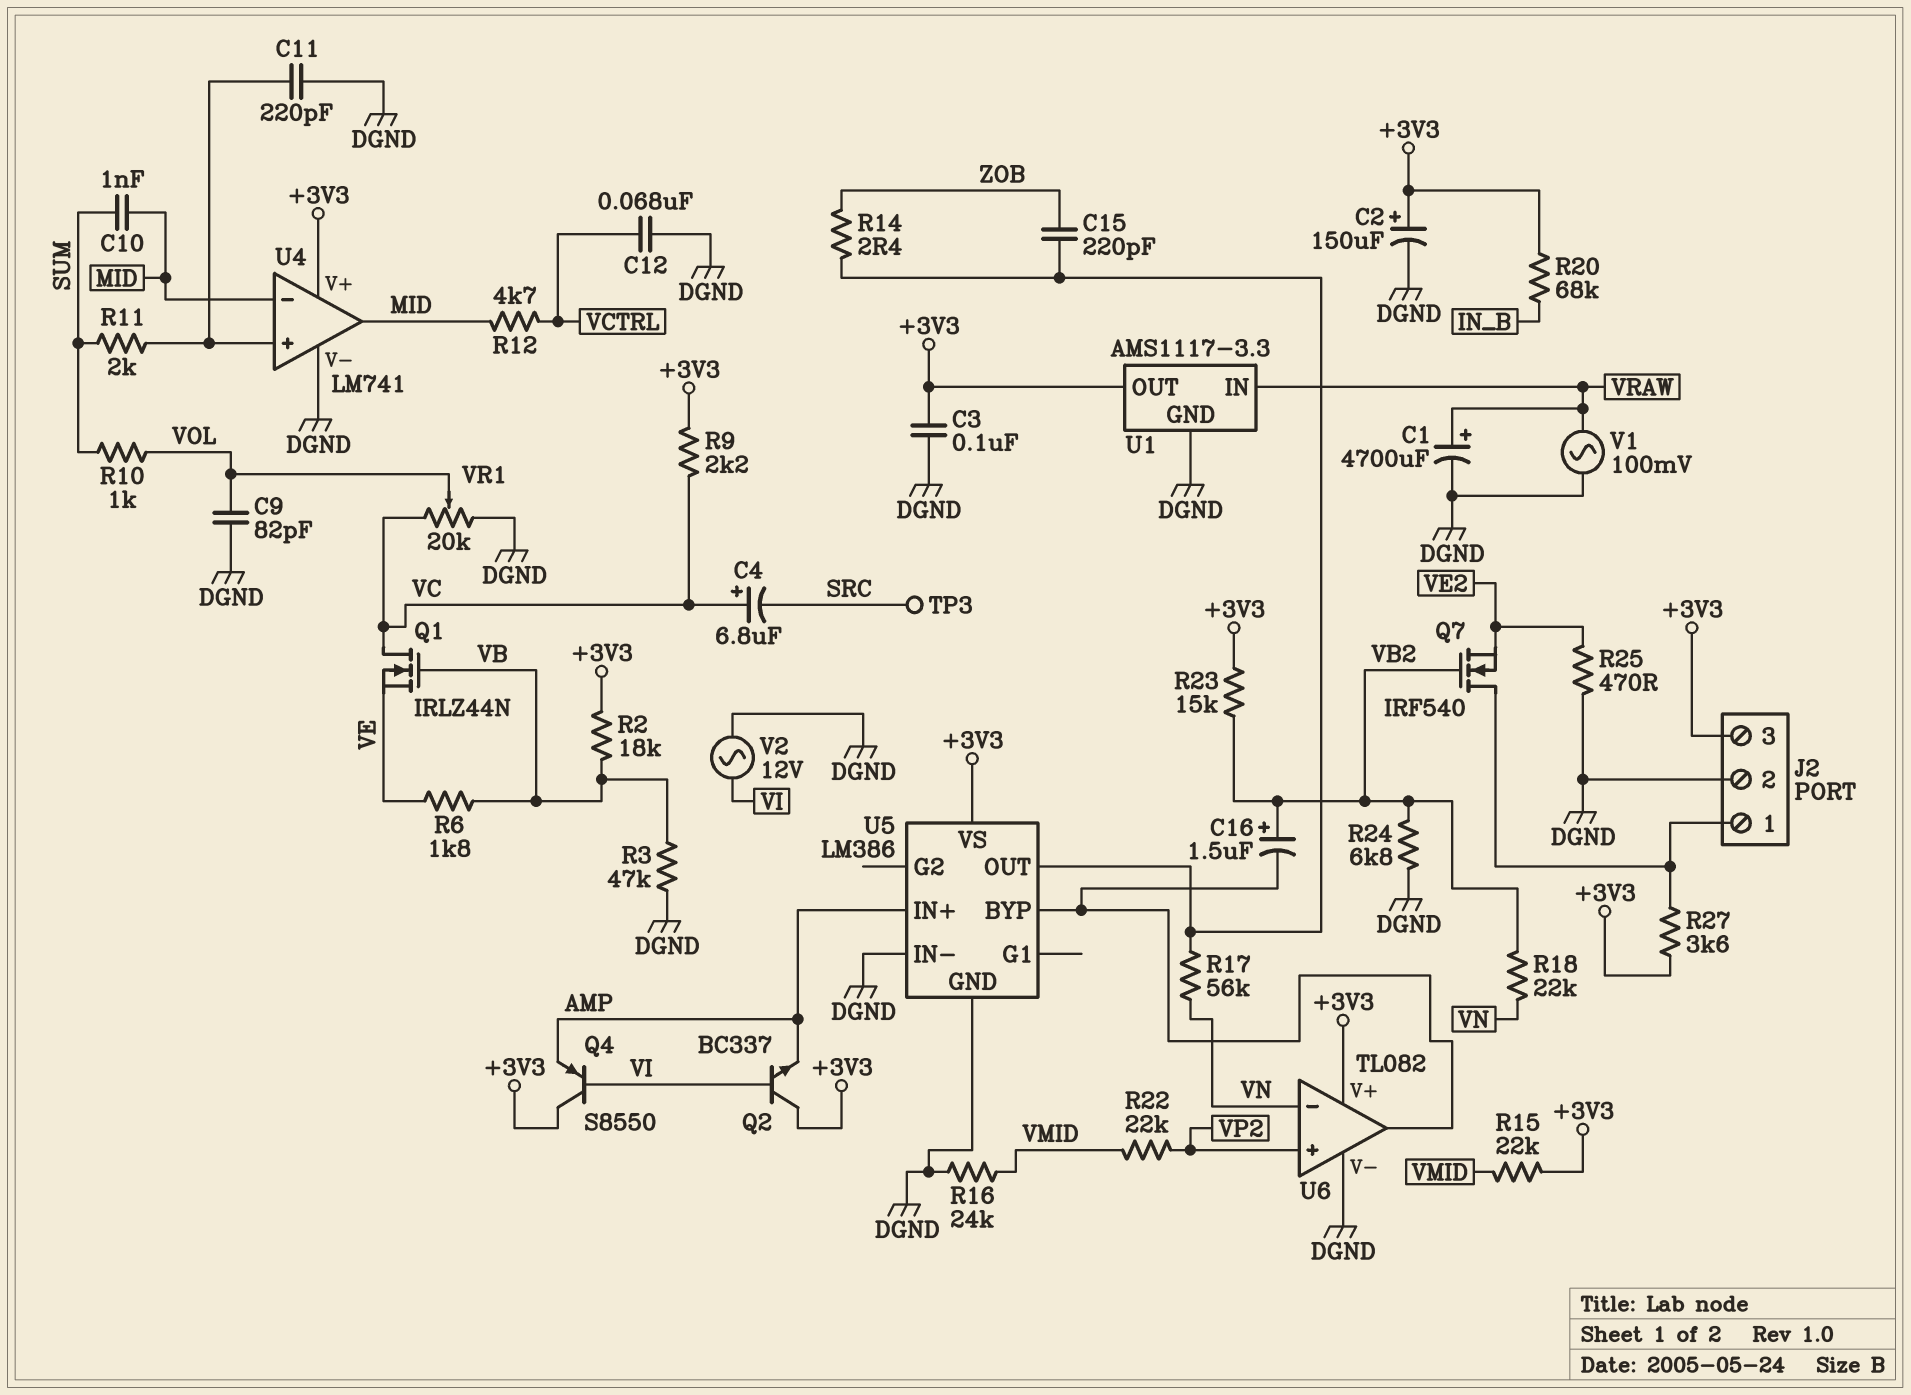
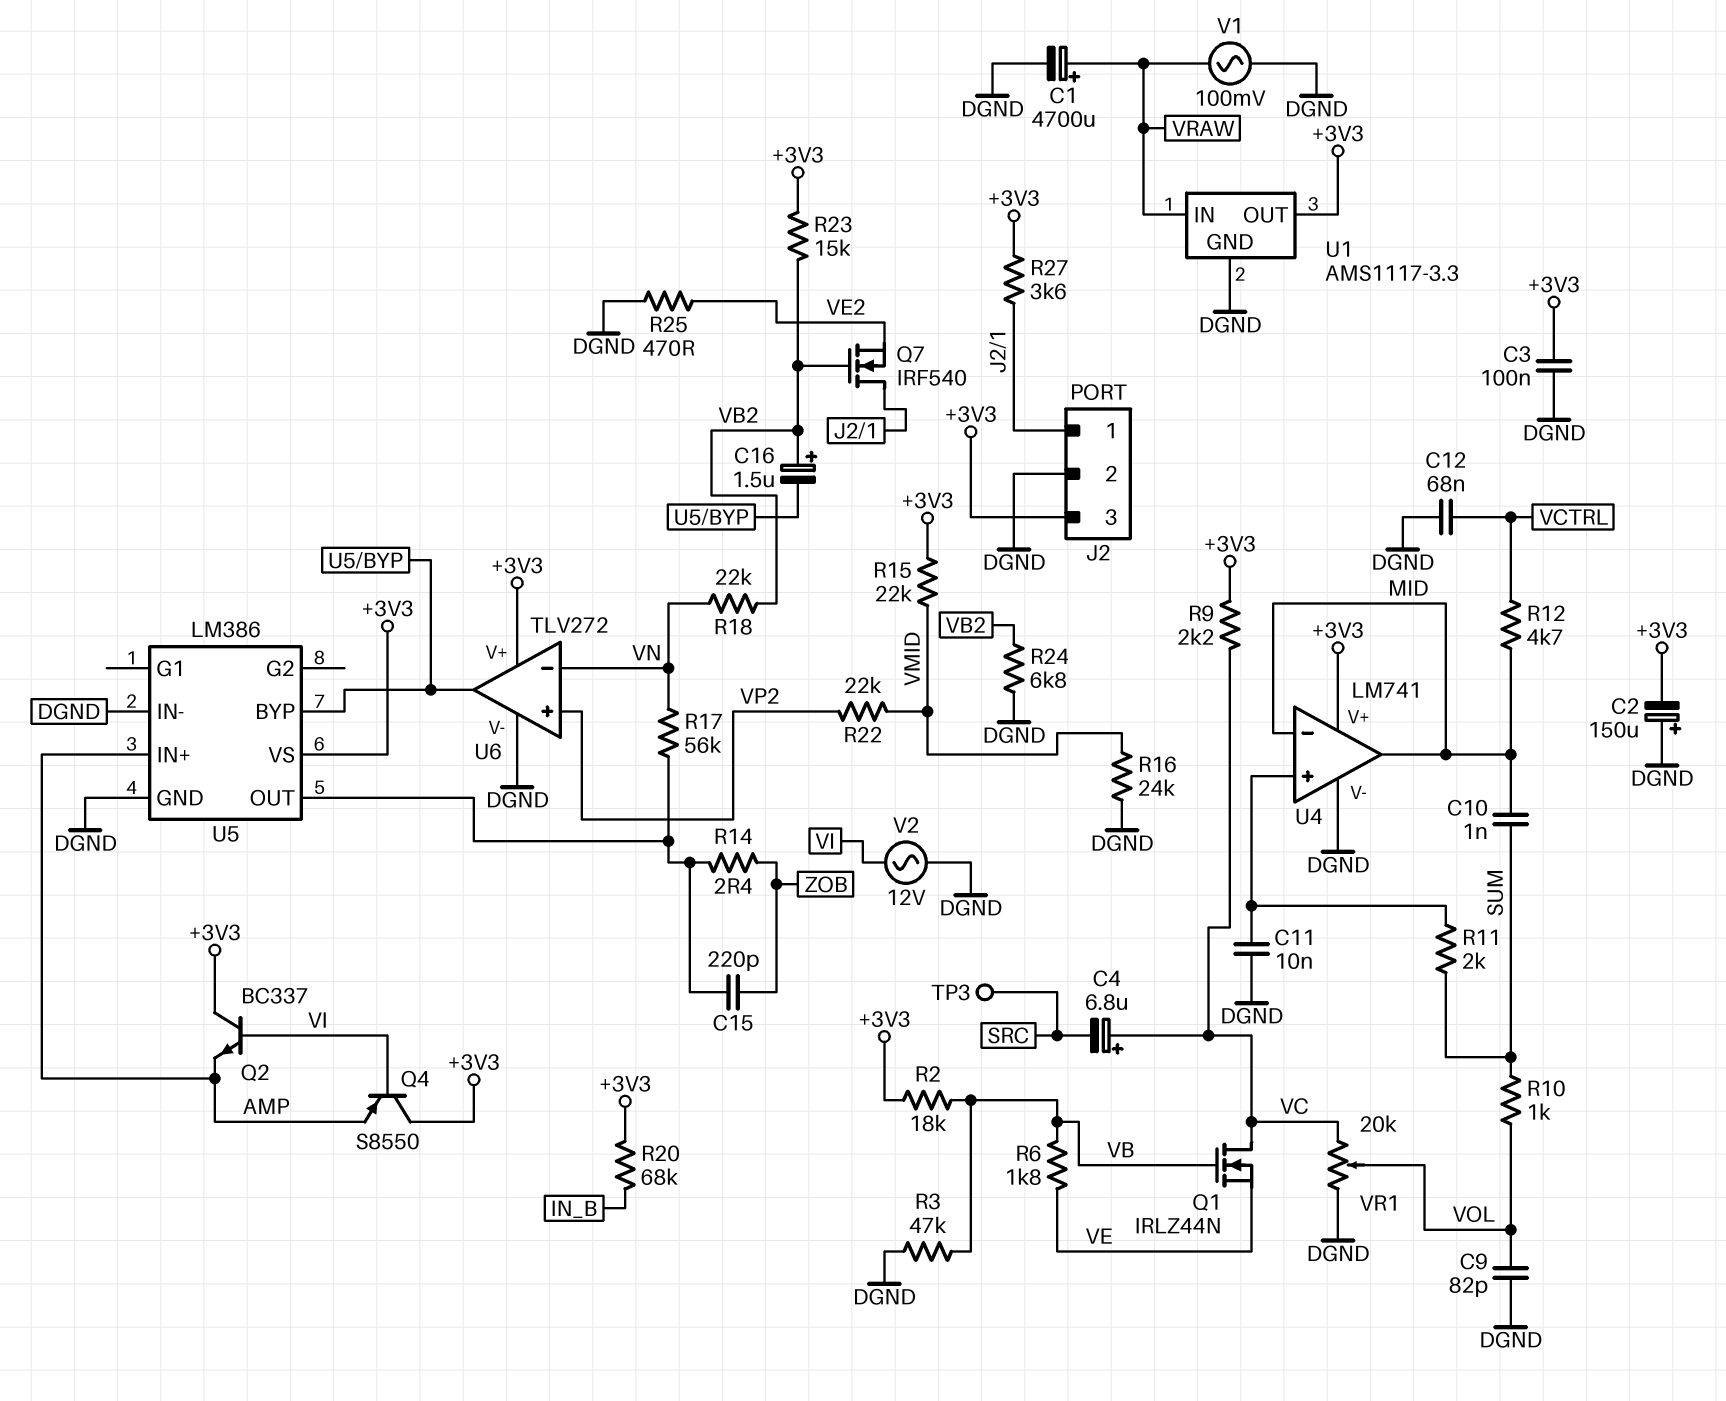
C2: 150uF (plus +3V3, minus DGND) -> 150uF (plus DGND, minus +3V3)
C11: 220pF (DGND, U4/in+) -> 10nF (DGND, U4/in+)
U6: TL082 -> TLV272

